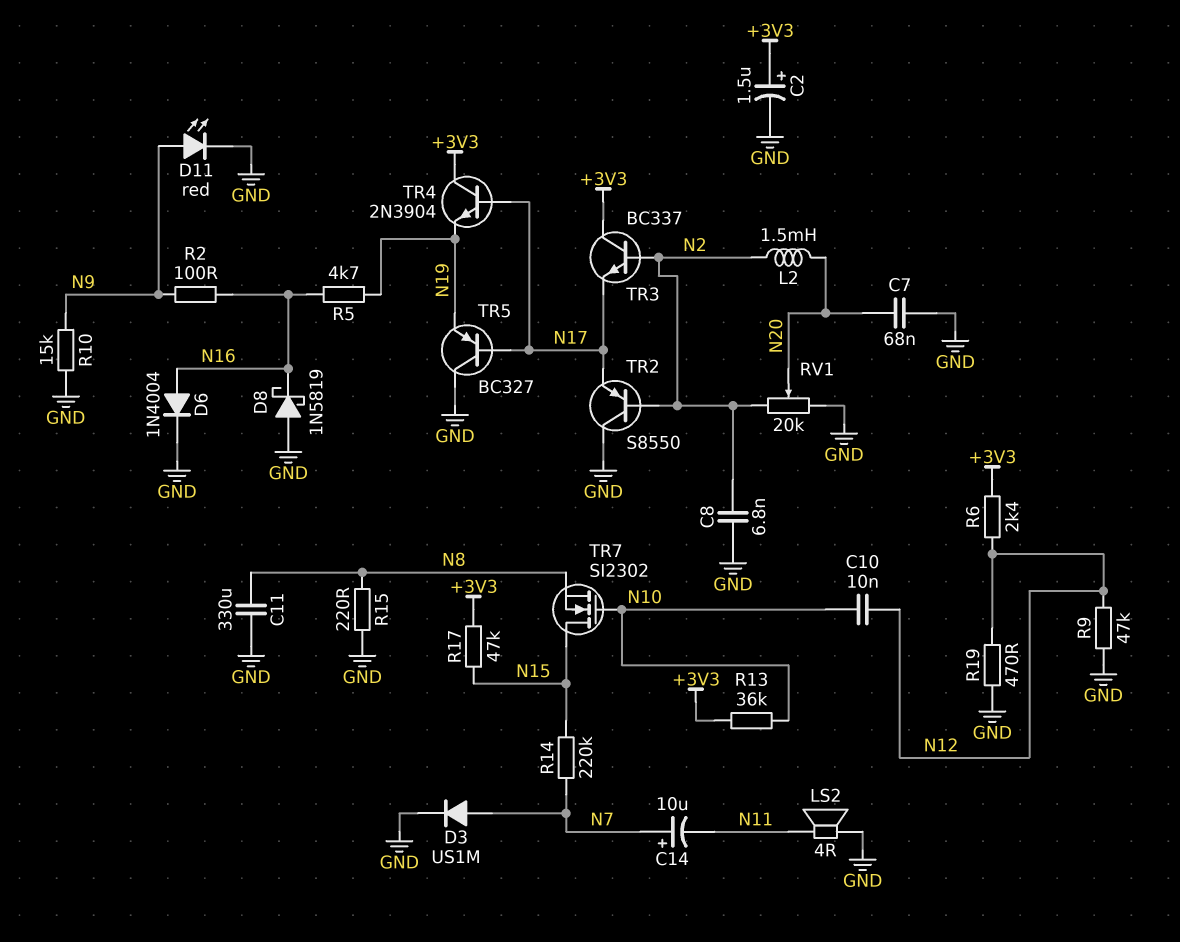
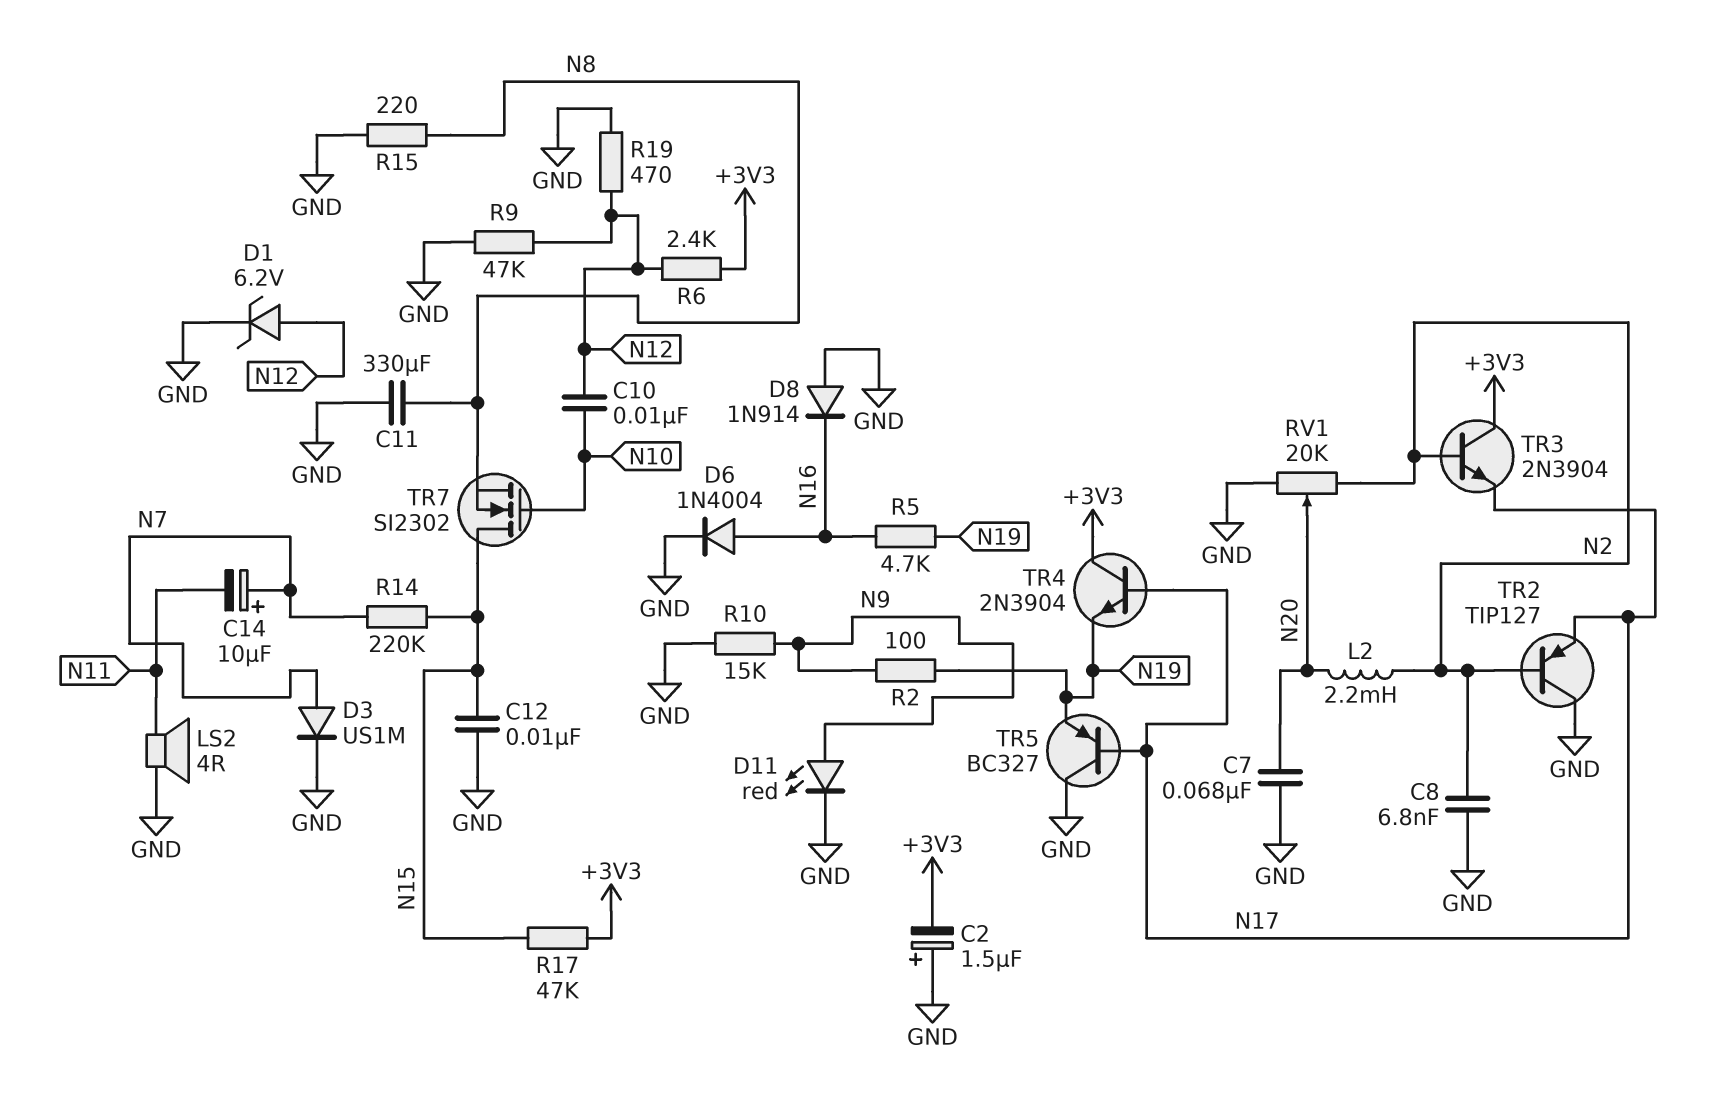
C2: 1.5uF (plus +3V3, minus GND) -> 1.5uF (plus GND, minus +3V3)
C12: none -> 10nF (GND, N15)
D1: none -> zener 6.2V (A N12, K GND)
D8: schottky 1N5819 (A GND, K N16) -> diode 1N914 (A GND, K N16)
L2: 1.5mH (N2, N20) -> 2.2mH (N2, N20)
R2: 100 (N9, N16) -> 100 (N9, N19)
R13: 36k (+3V3, N10) -> none
TR2: PNP S8550 (B N2, C GND, E N17) -> PNP TIP127 (B N2, C GND, E N17)
TR3: NPN BC337 (B N2, C +3V3, E N17) -> NPN 2N3904 (B N2, C +3V3, E N17)

